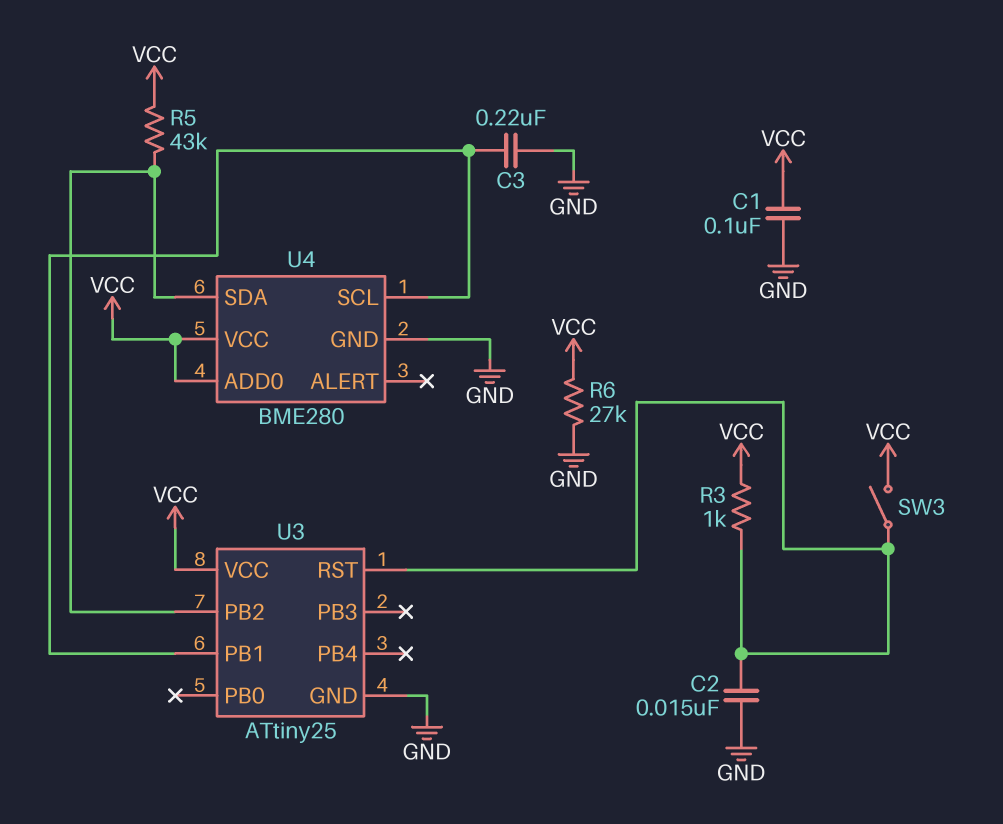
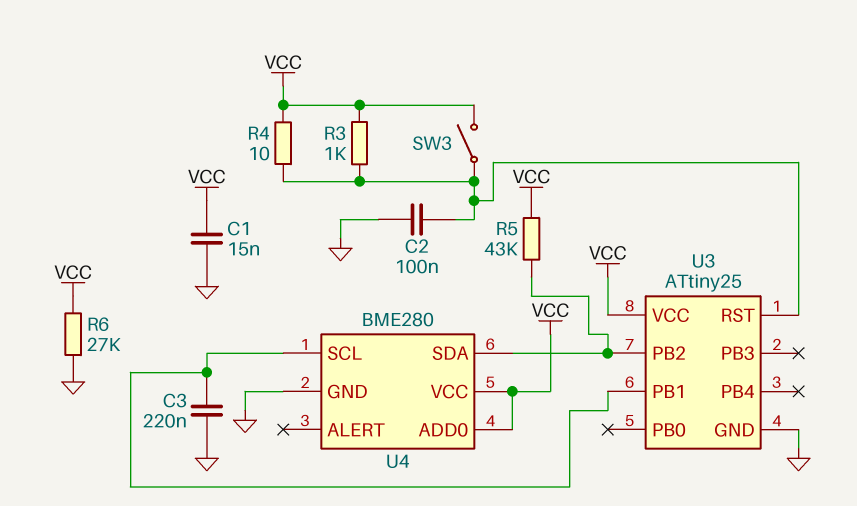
C1: 100nF (GND, VCC) -> 15nF (GND, VCC)
C2: 15nF (GND, U3/RST) -> 100nF (GND, U3/RST)
R4: none -> 10 (U3/RST, VCC)

